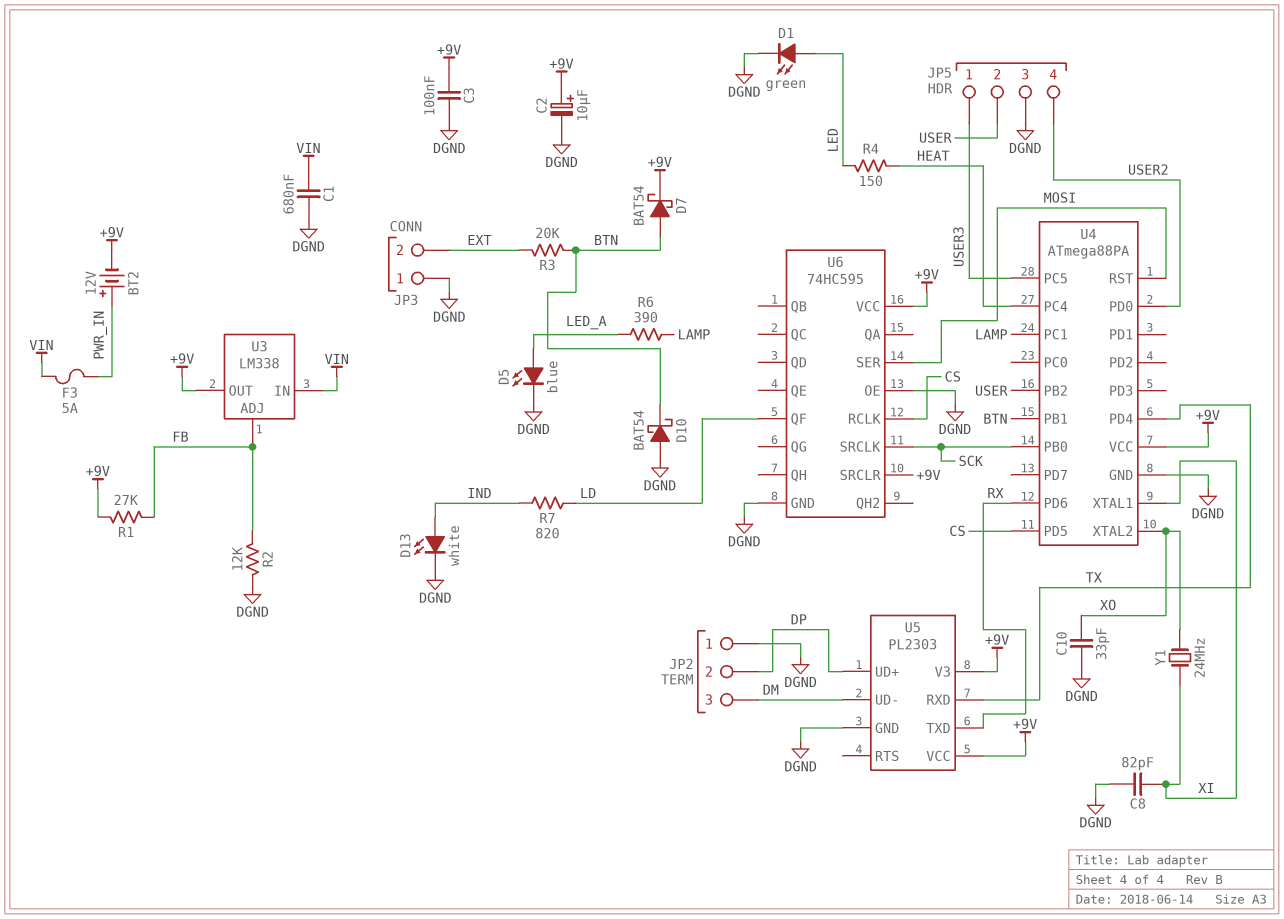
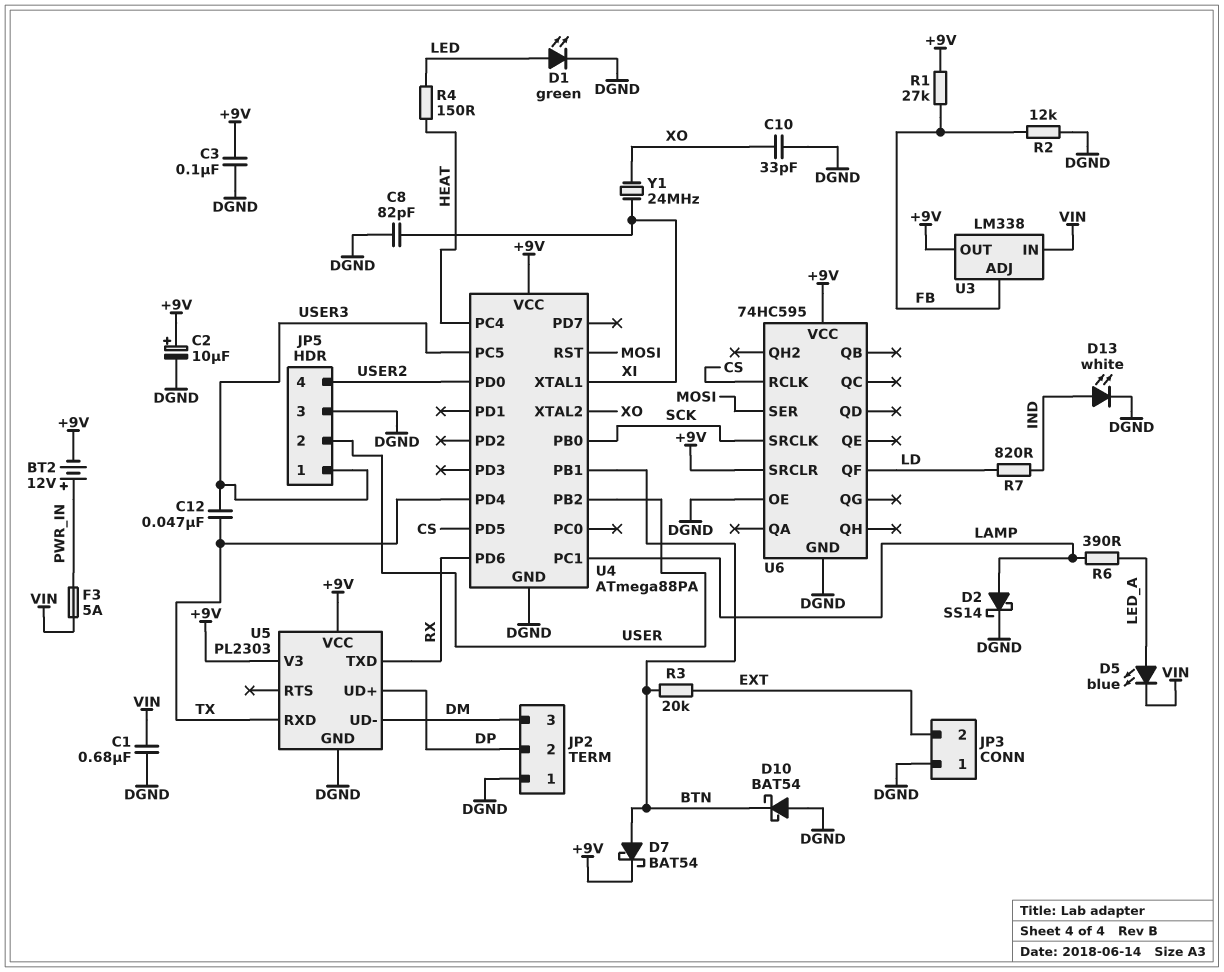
C12: none -> 47nF (TX, USER3)
D2: none -> schottky SS14 (A LAMP, K DGND)
D5: LED blue (A LED_A, K DGND) -> LED blue (A LED_A, K VIN)

